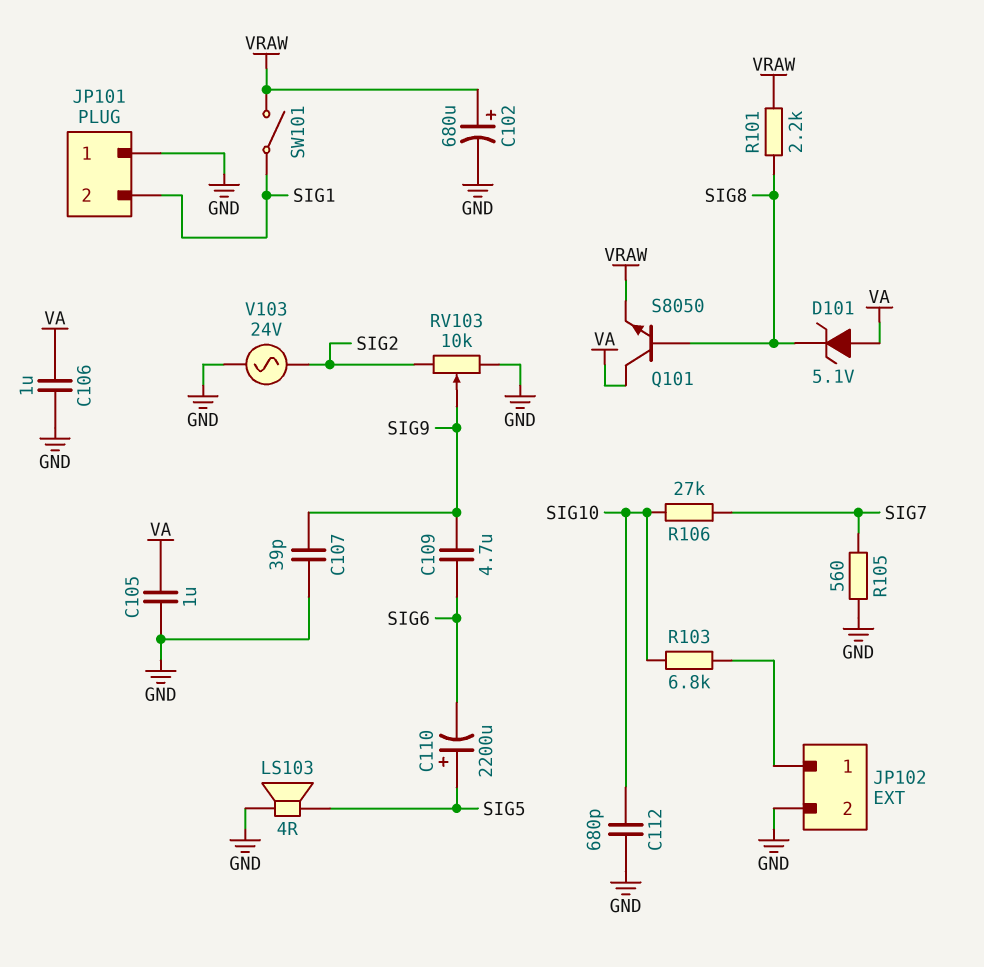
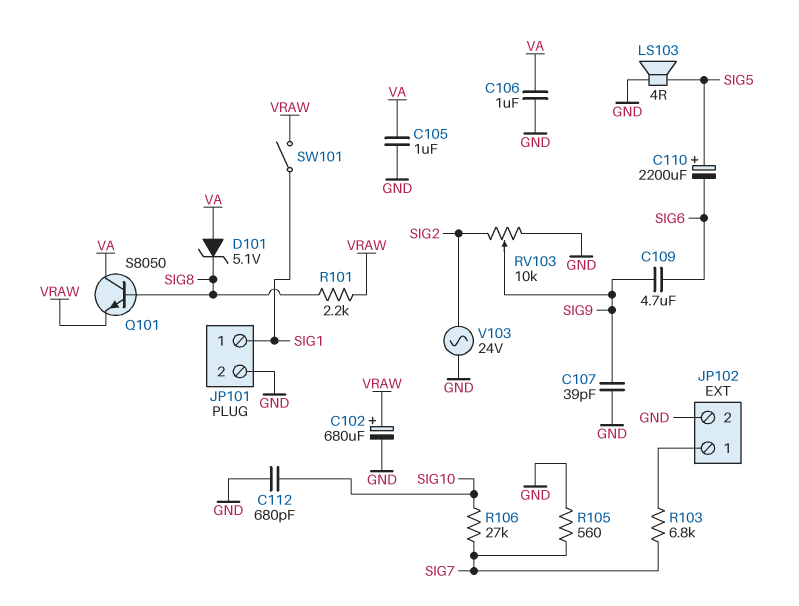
JP101 pin 1: GND -> SIG1
JP101 pin 2: SIG1 -> GND
R103: 6.8k (JP102/1, SIG10) -> 6.8k (JP102/1, SIG7)

